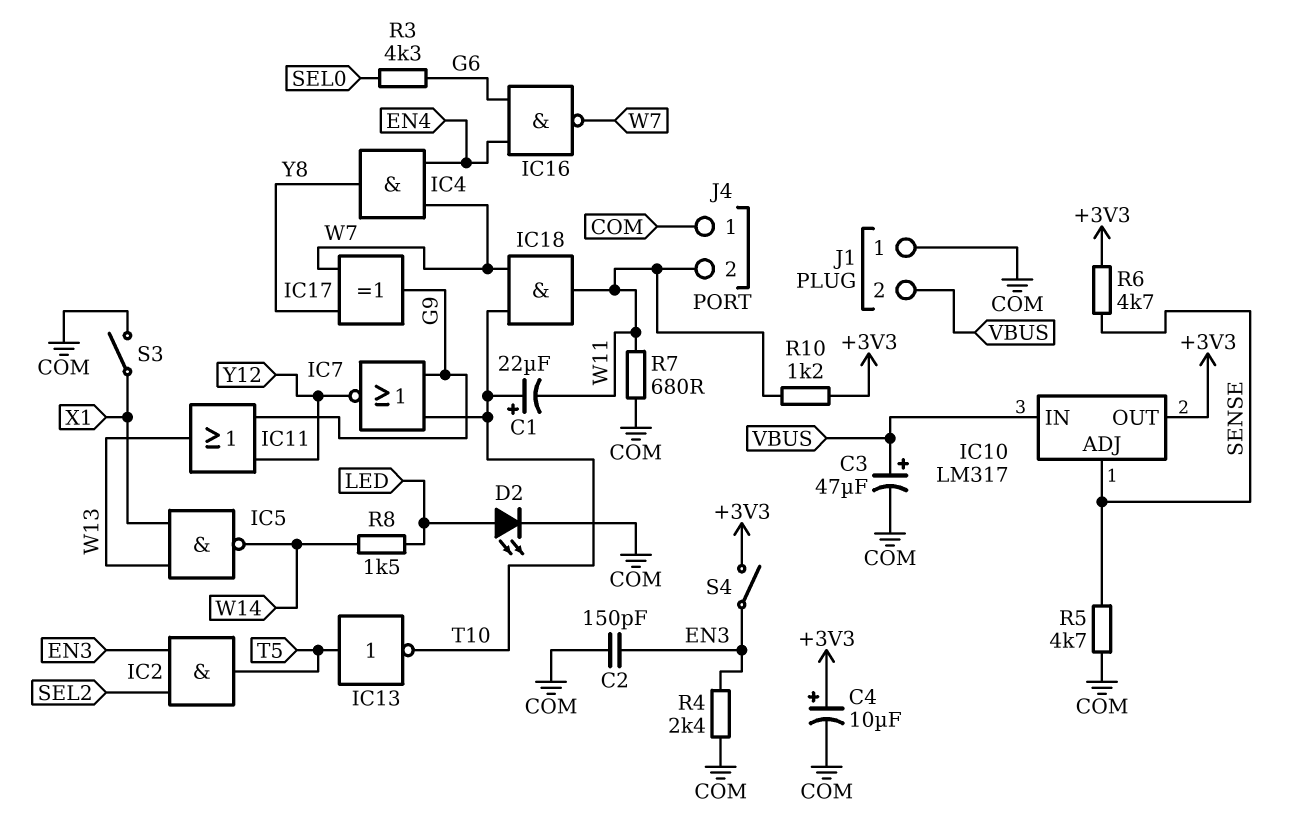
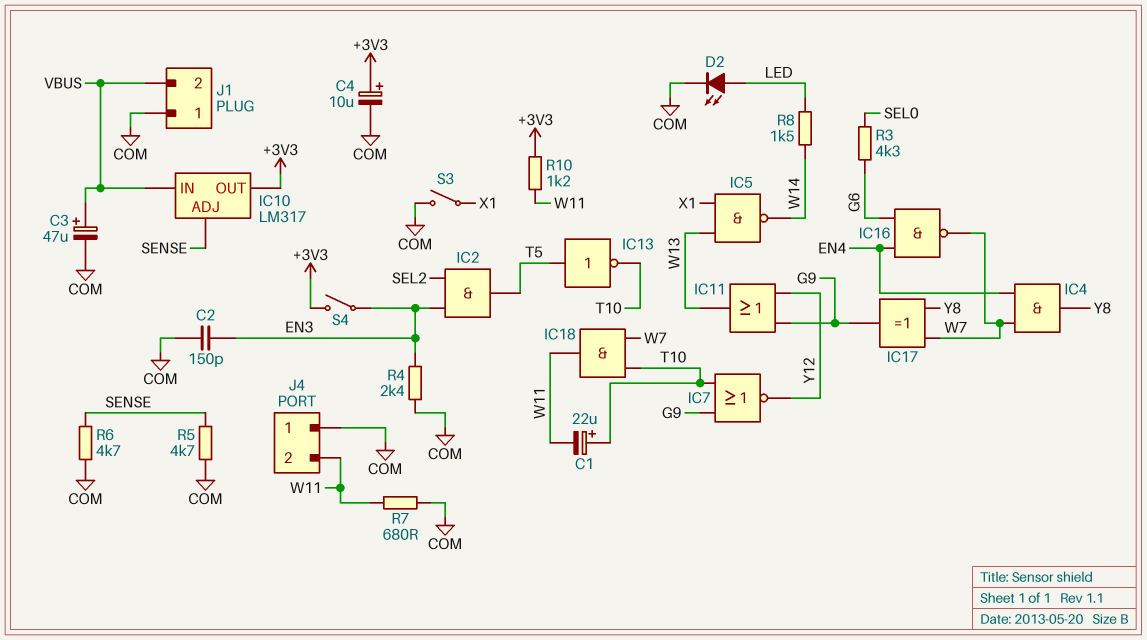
R6: 4.7k (+3V3, SENSE) -> 4.7k (COM, SENSE)

